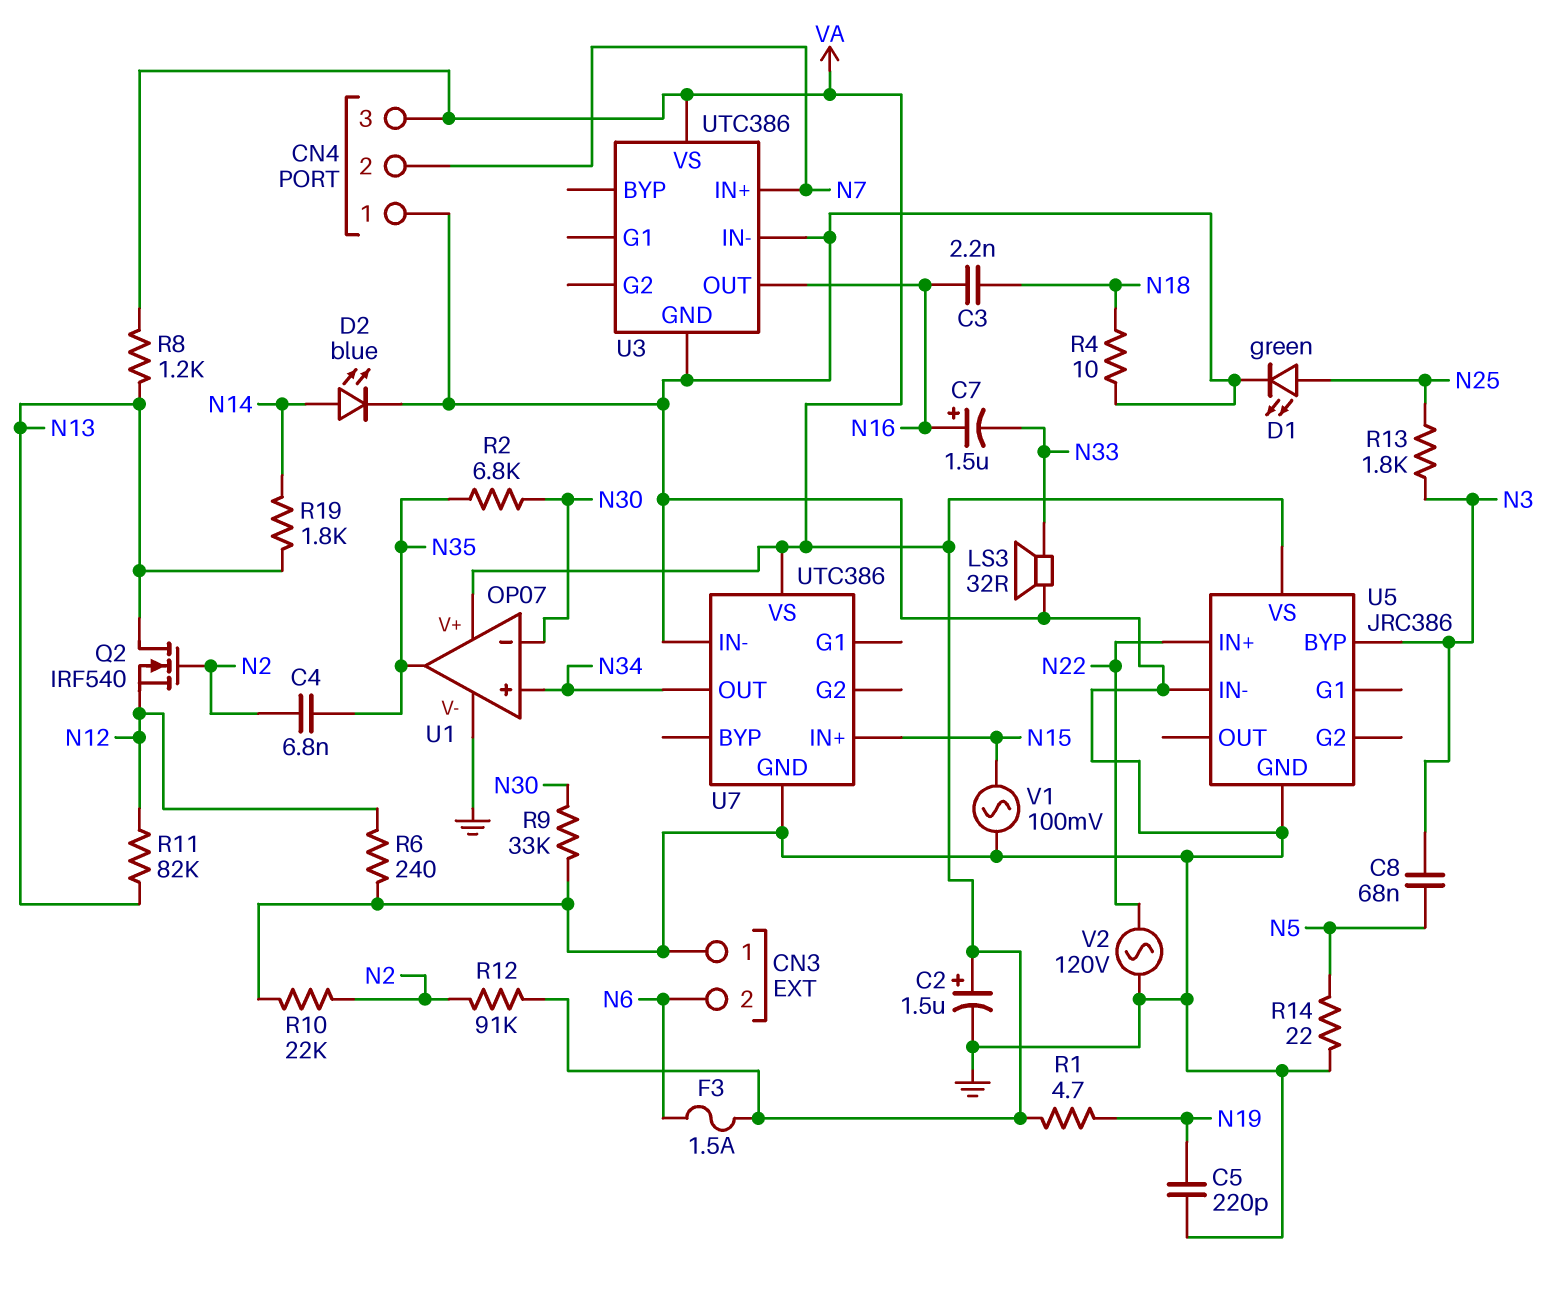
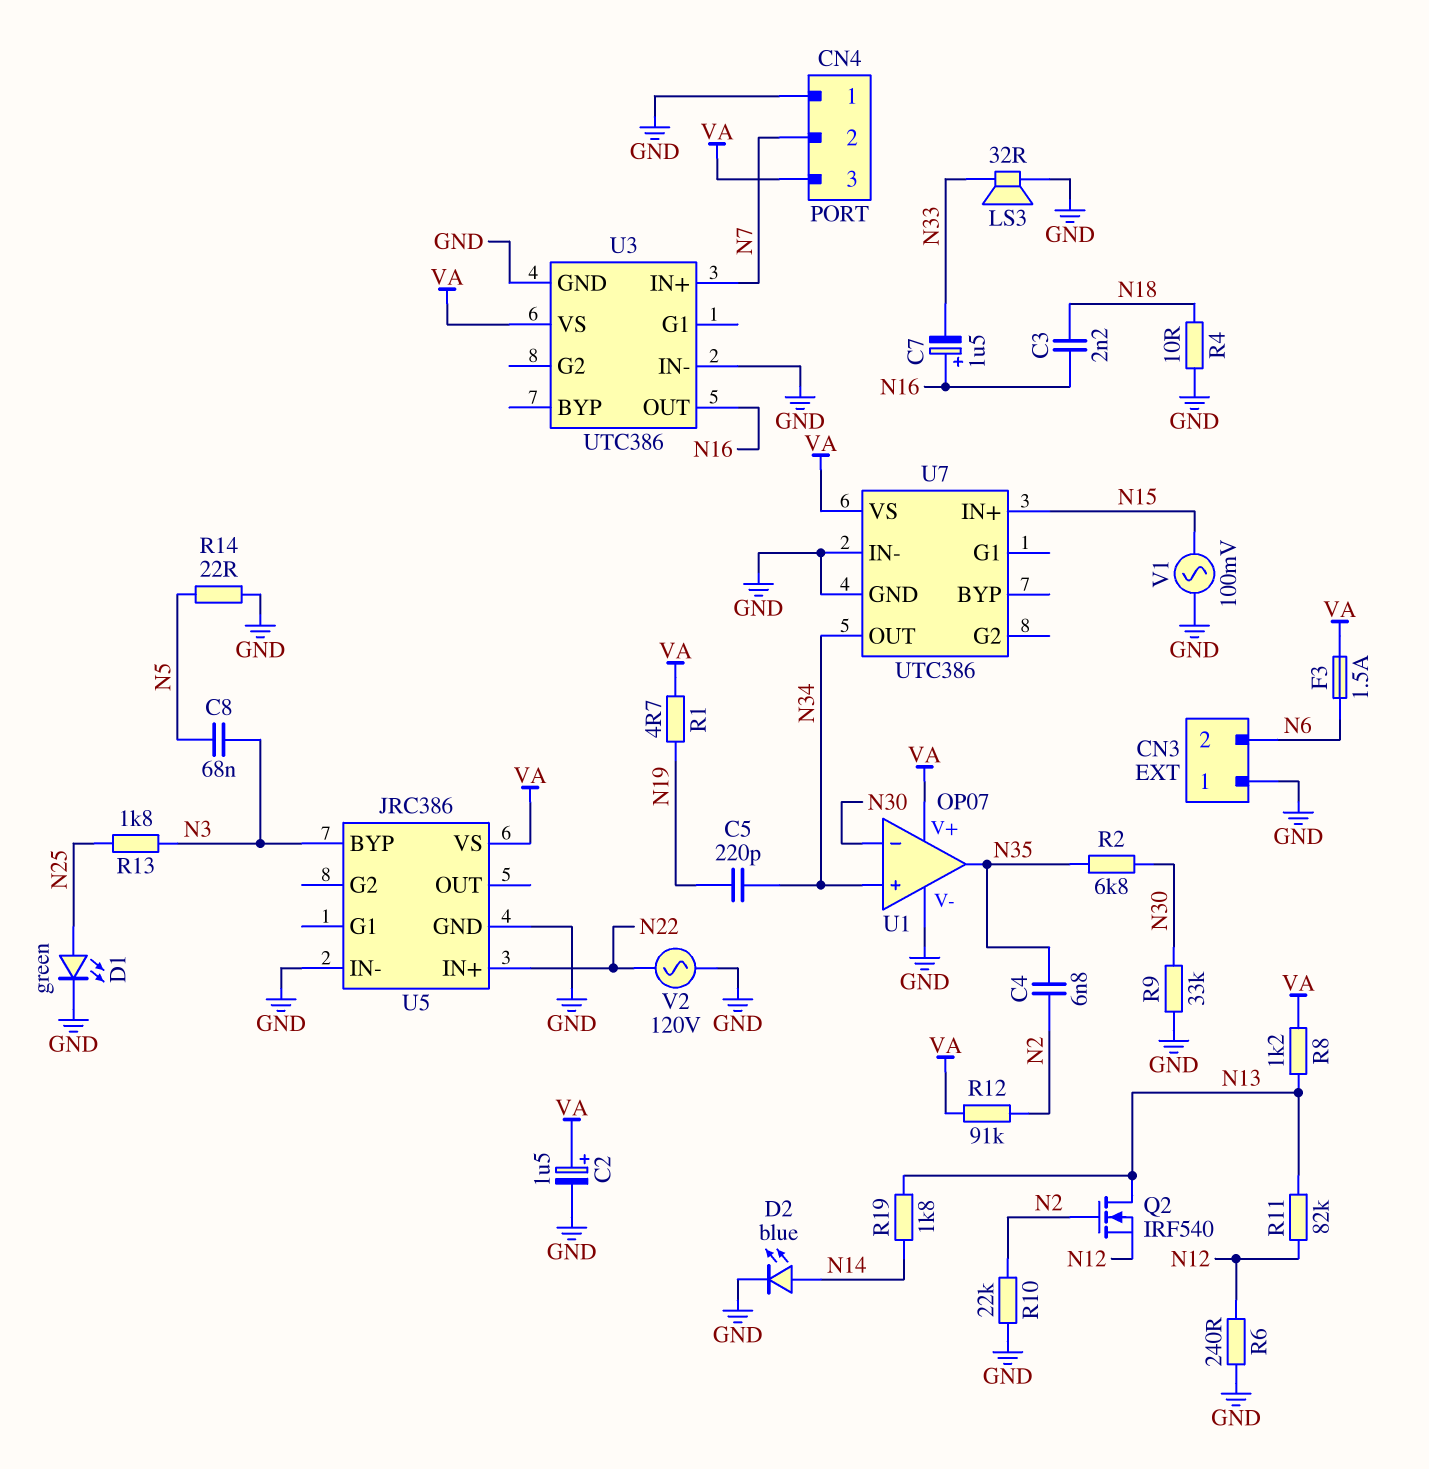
C5: 220pF (GND, N19) -> 220pF (N19, N34)

